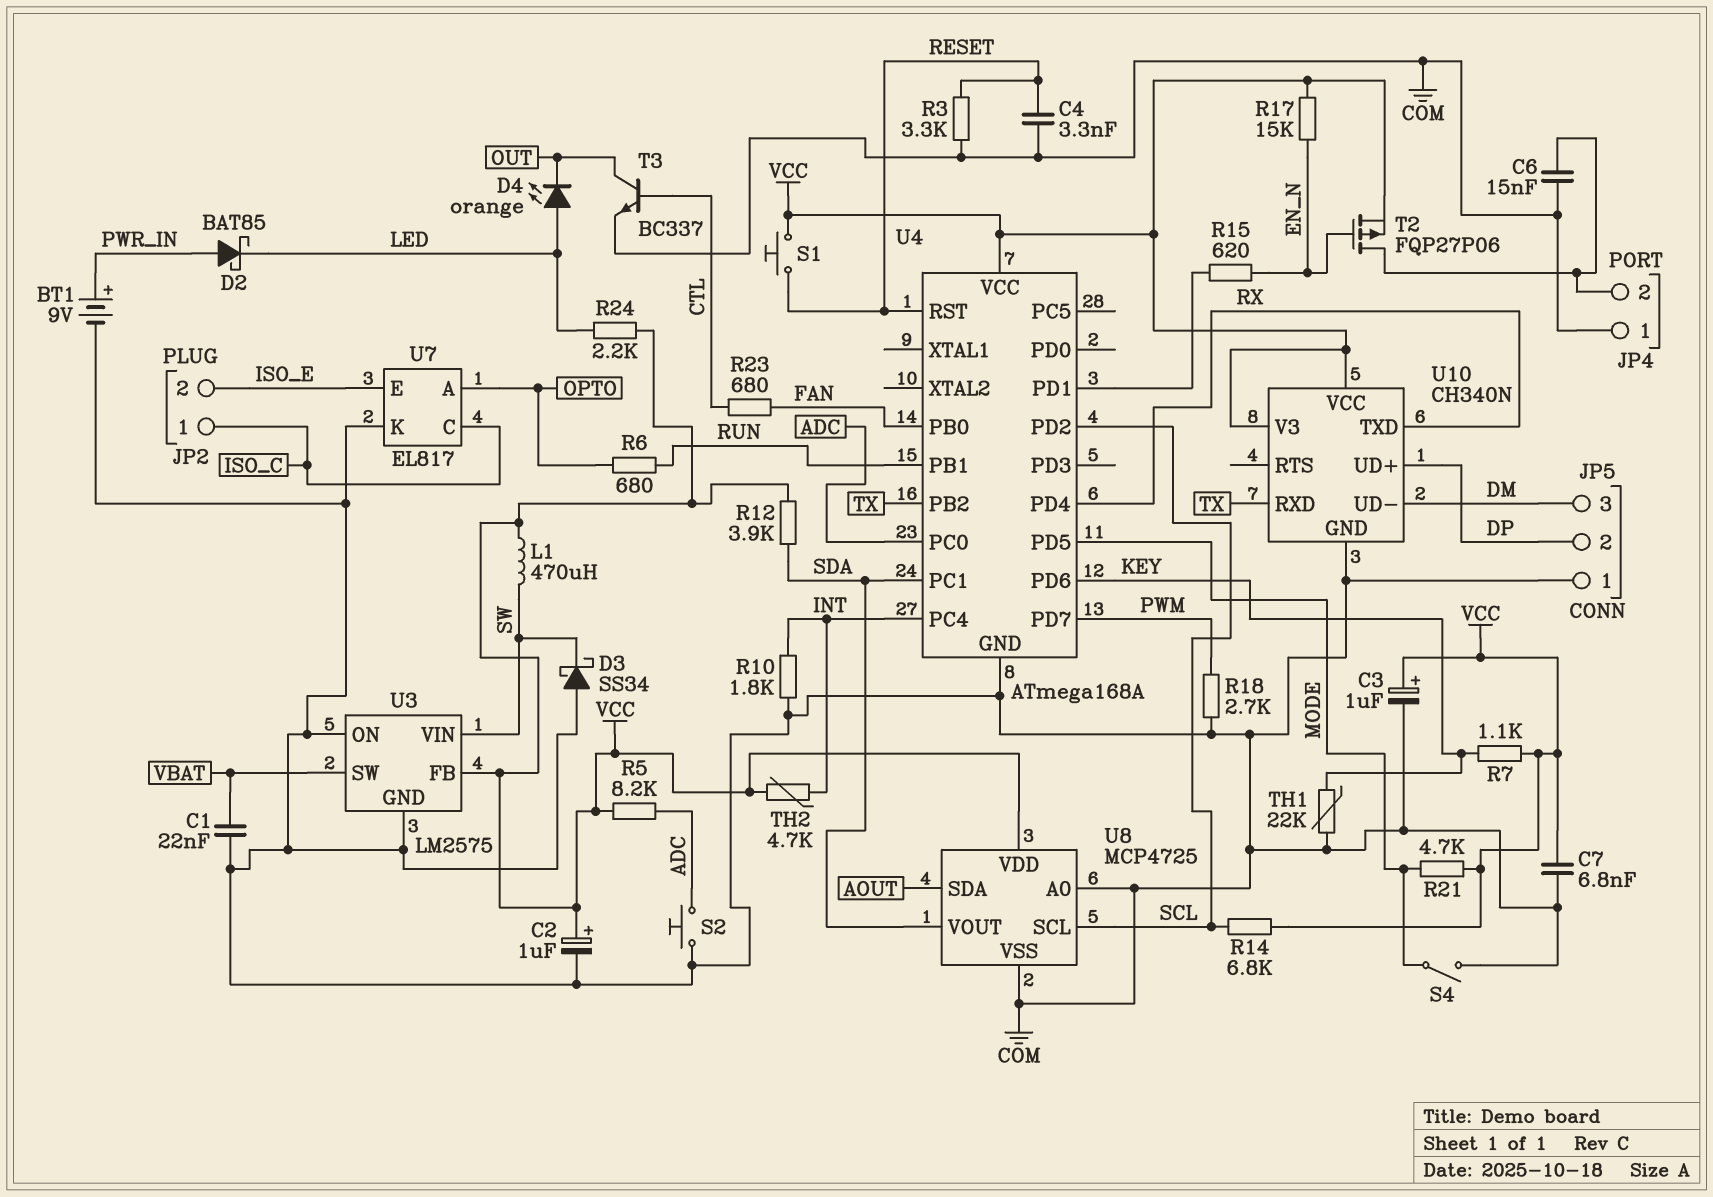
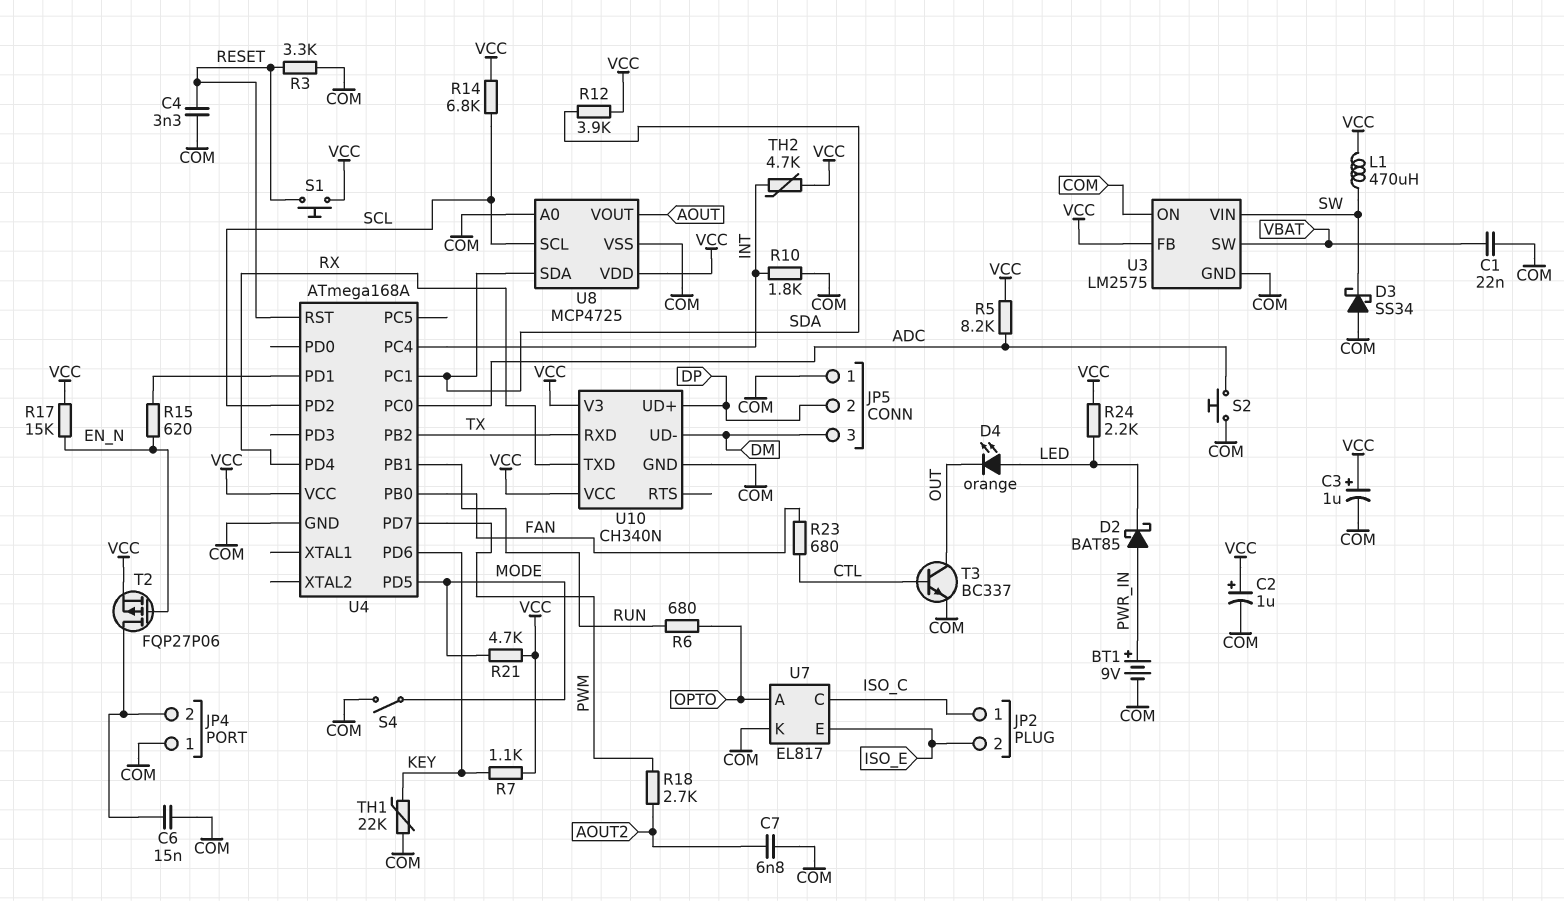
C7: 6.8nF (COM, VCC) -> 6.8nF (AOUT2, COM)
R18: 2.7k (COM, PWM) -> 2.7k (AOUT2, PWM)
U8 pin SDA: AOUT -> SDA
U8 pin VOUT: SDA -> AOUT

